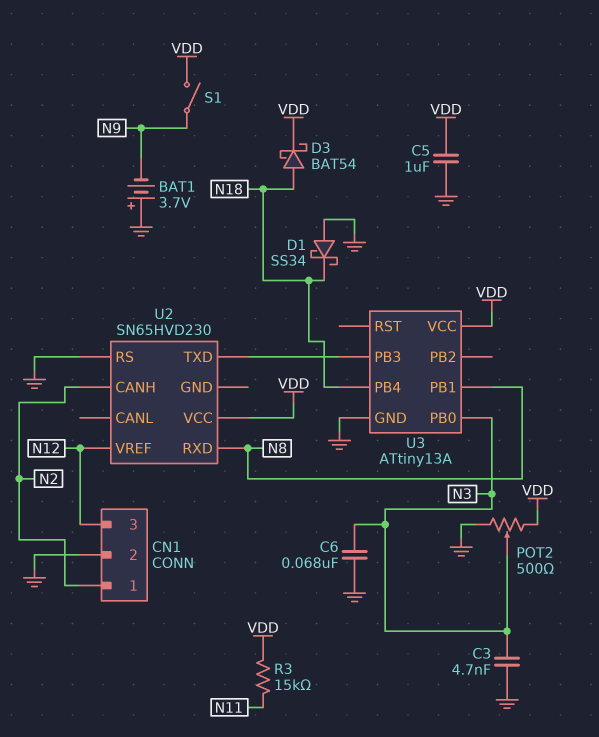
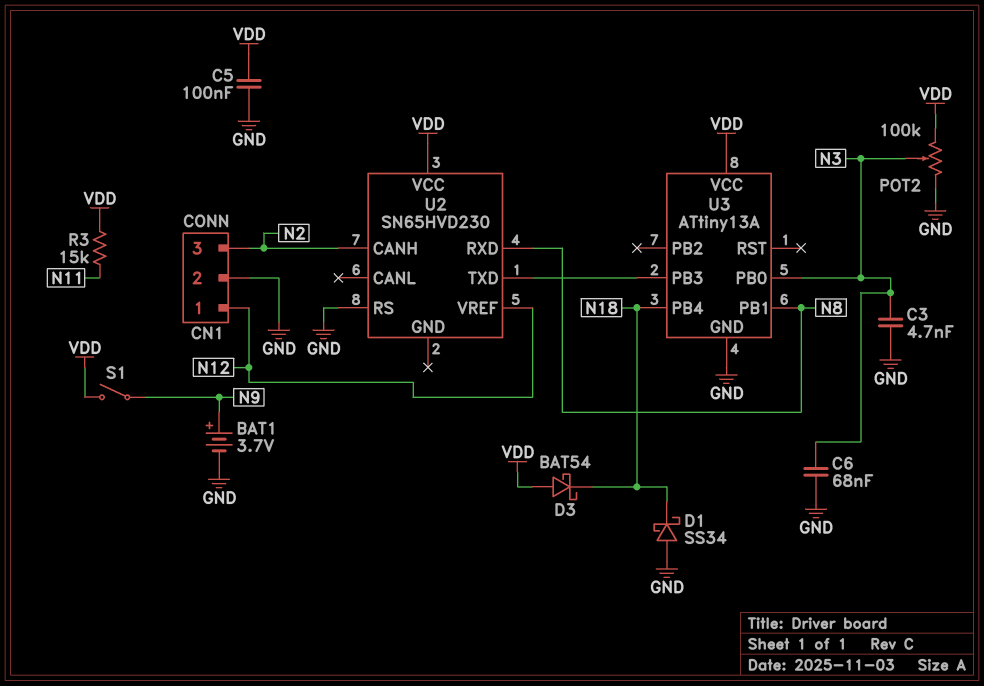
BAT1: 3.7V (plus GND, minus N9) -> 3.7V (plus N9, minus GND)
C5: 1uF (GND, VDD) -> 100nF (GND, VDD)
CN1 pin 1: N2 -> N12
CN1 pin 3: N12 -> N2
D3: schottky BAT54 (A N18, K VDD) -> schottky BAT54 (A VDD, K N18)
POT2: 500 (GND, VDD, wiper N3) -> 100k (GND, VDD, wiper N3)

